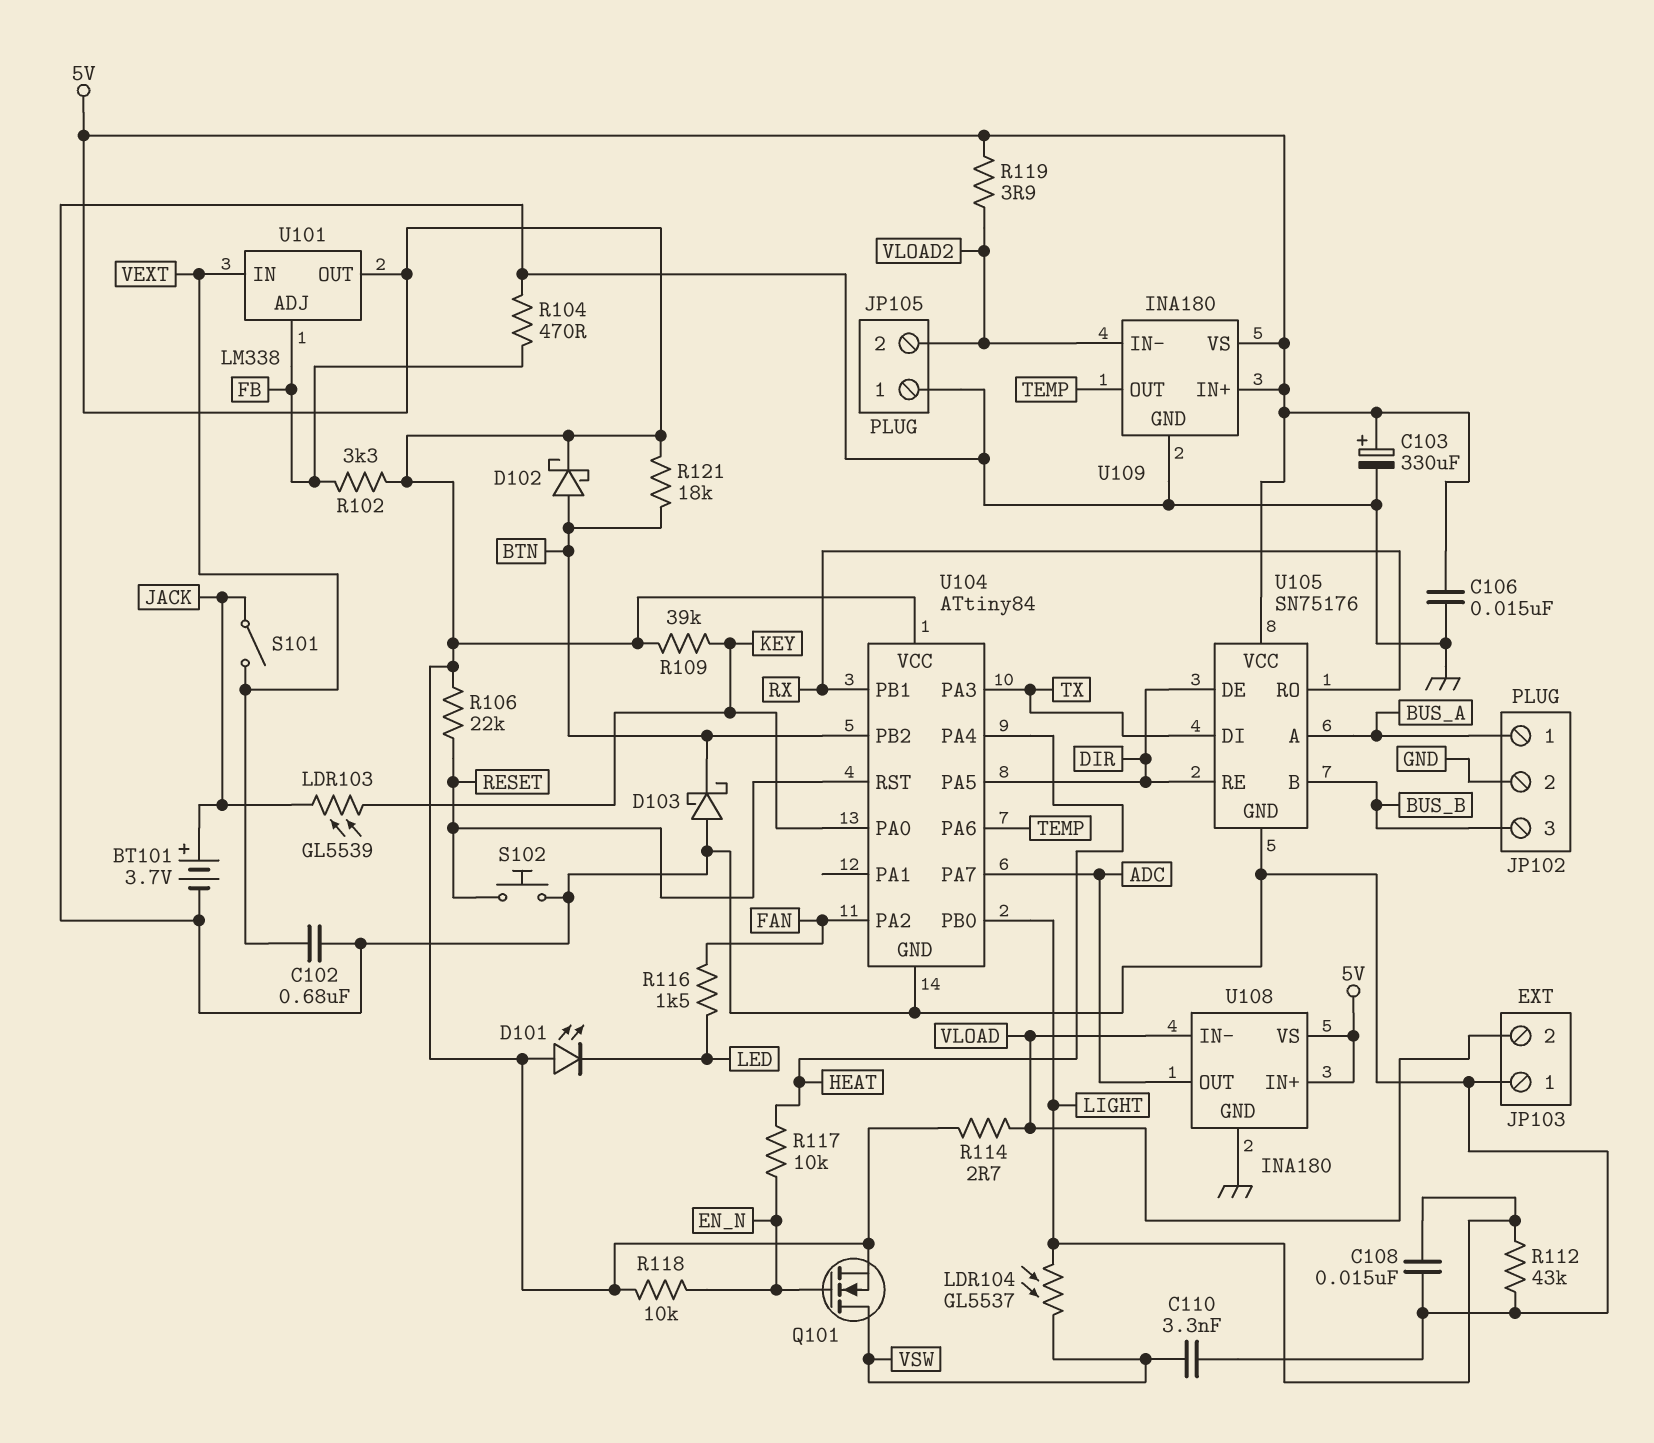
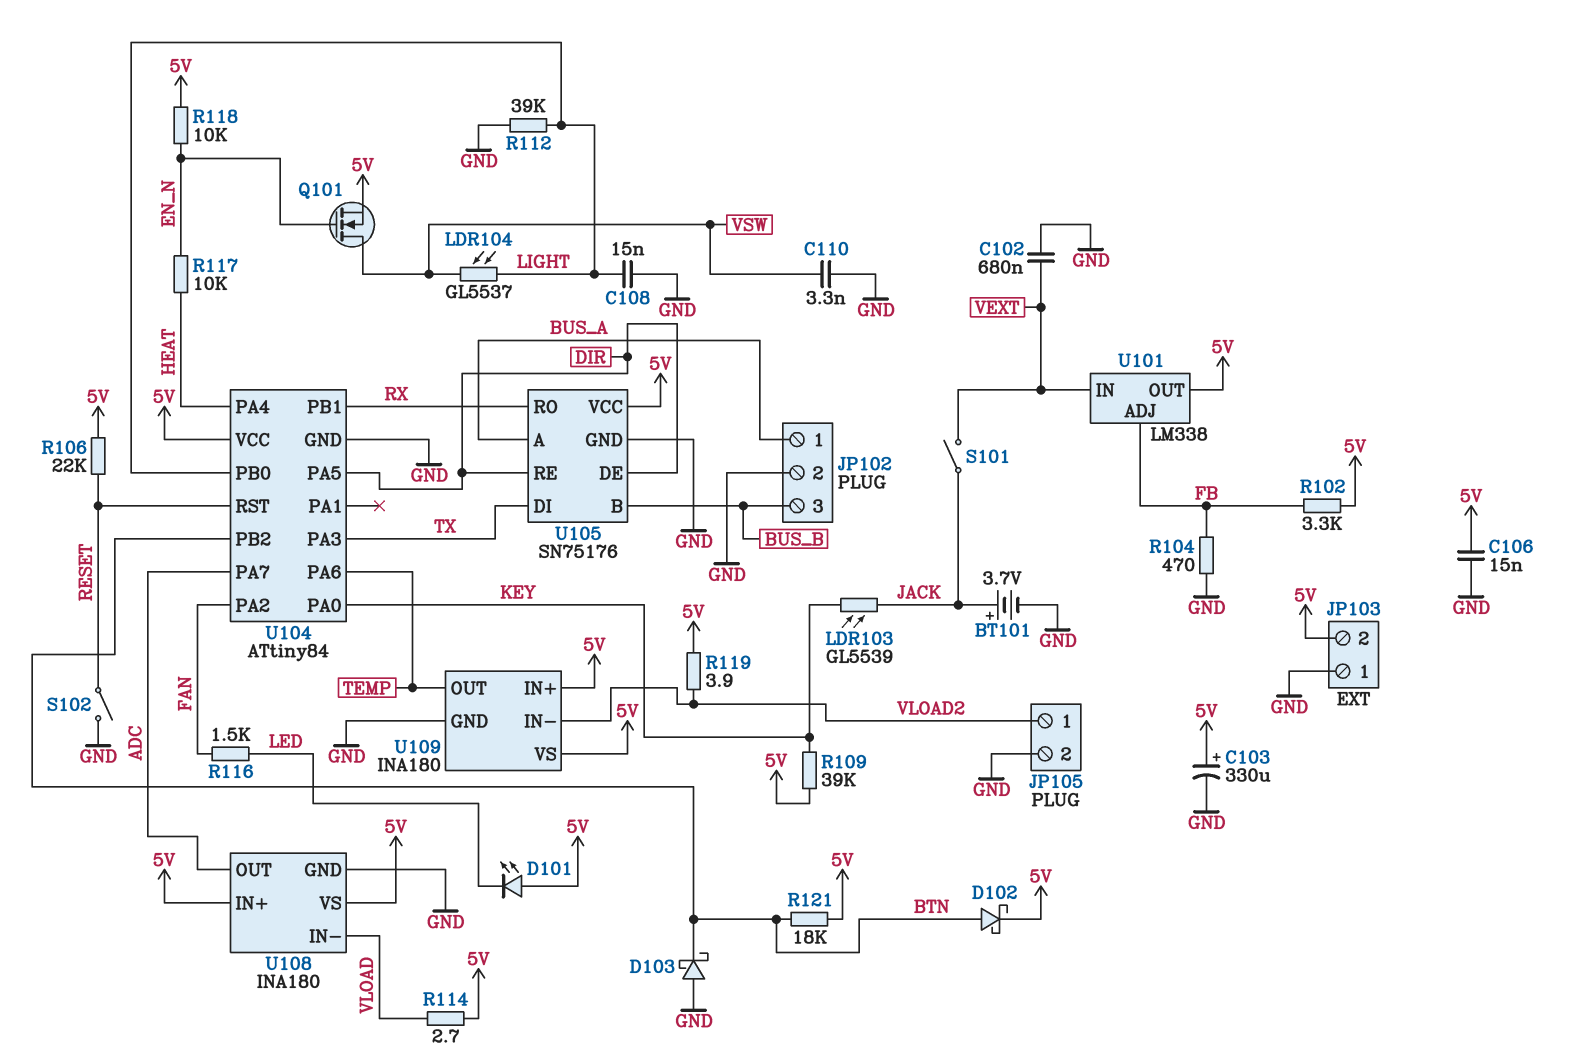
JP103 pin 2: VLOAD -> 5V
JP105 pin 1: GND -> VLOAD2
JP105 pin 2: VLOAD2 -> GND
R112: 43k (GND, LIGHT) -> 39k (GND, LIGHT)
S102: button (GND, RESET) -> switch (GND, RESET)

